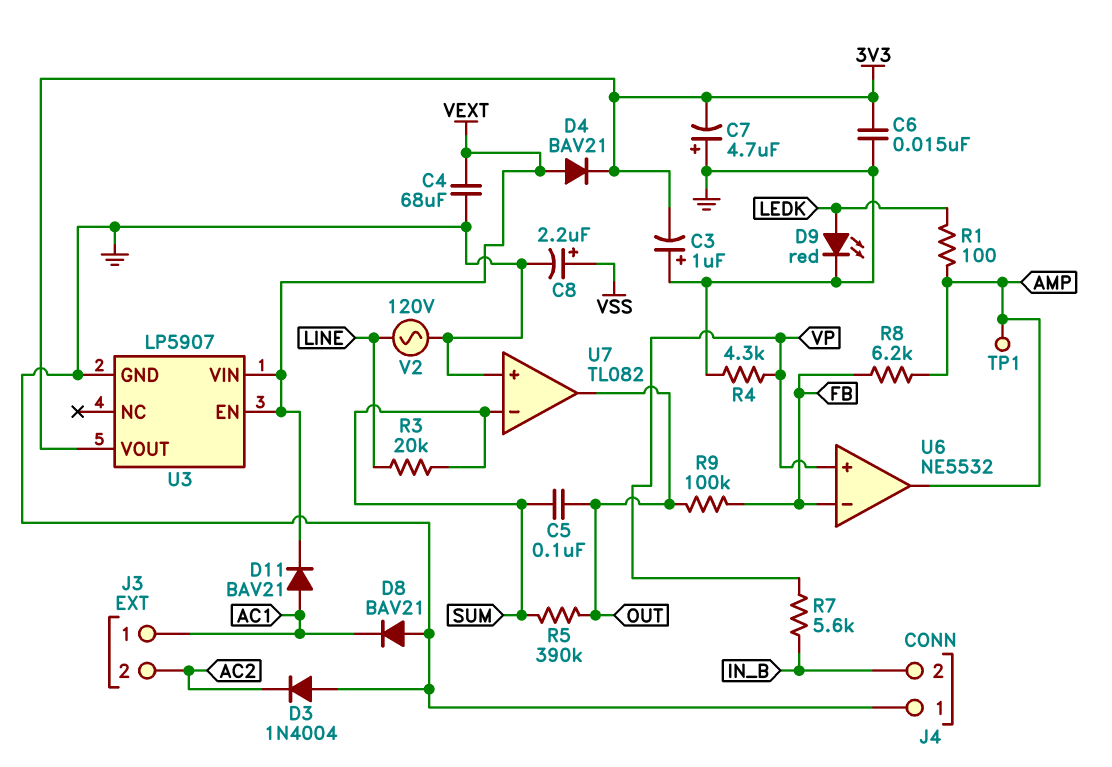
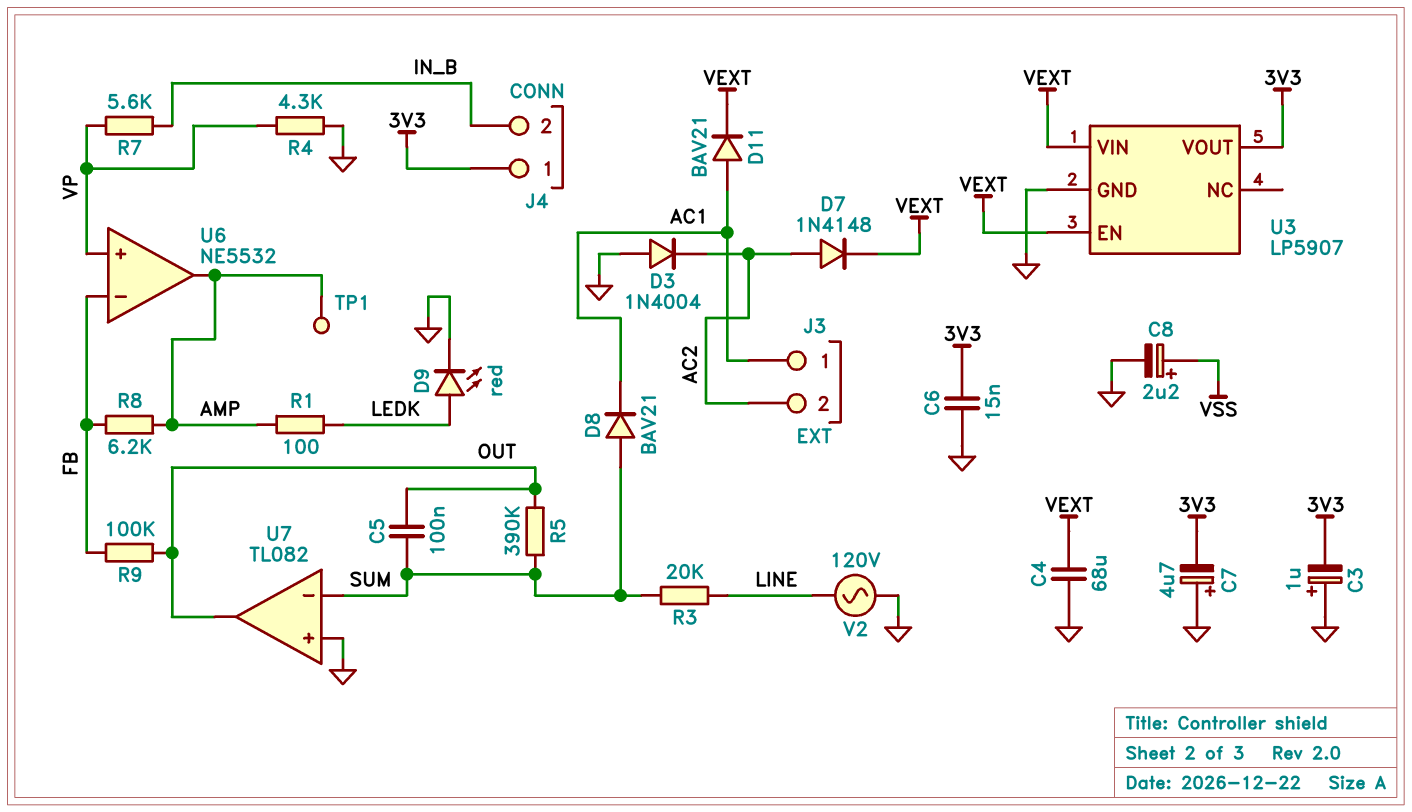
D4: diode BAV21 (A VEXT, K 3V3) -> none
D7: none -> diode 1N4148 (A AC2, K VEXT)
D8: diode BAV21 (A GND, K AC1) -> diode BAV21 (A SUM, K AC1)
J4 pin 1: GND -> 3V3

